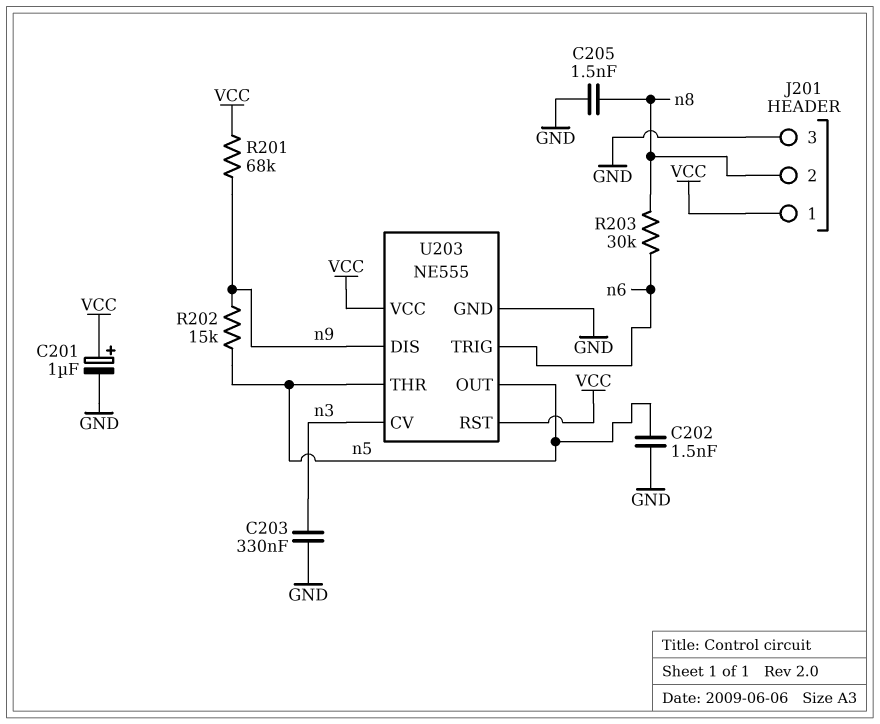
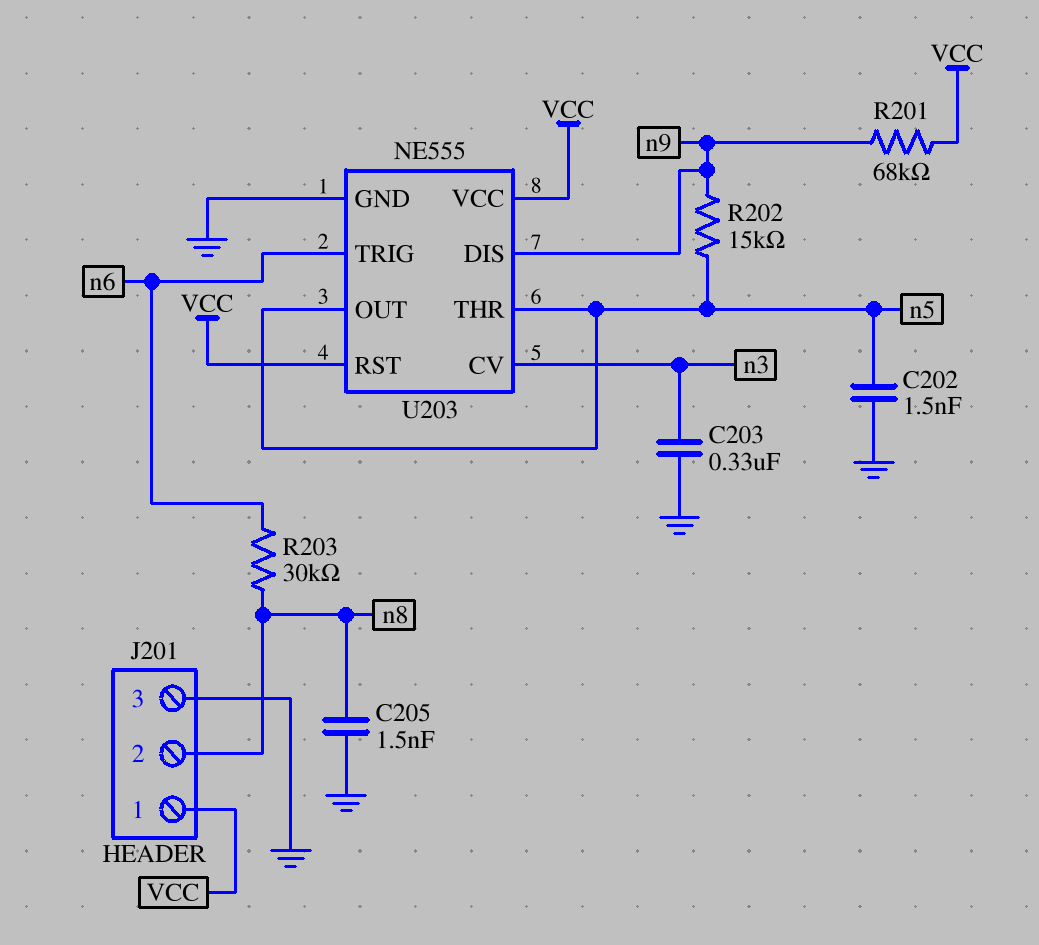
C201: 1uF (plus VCC, minus GND) -> none

